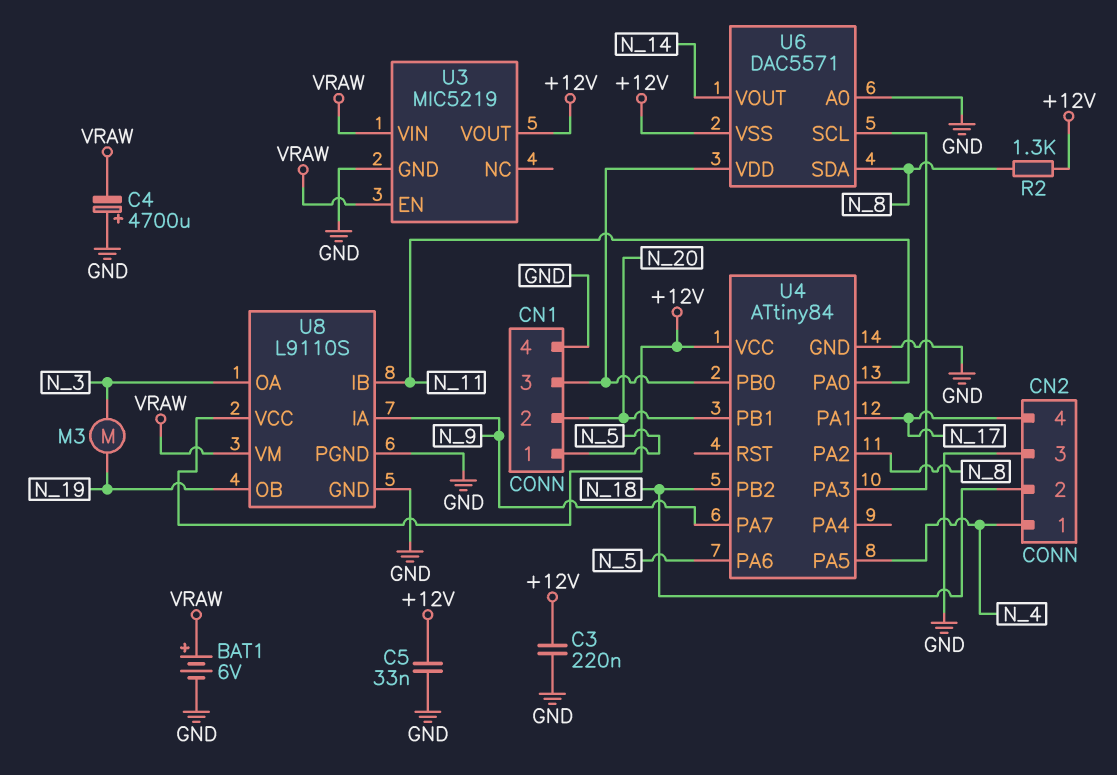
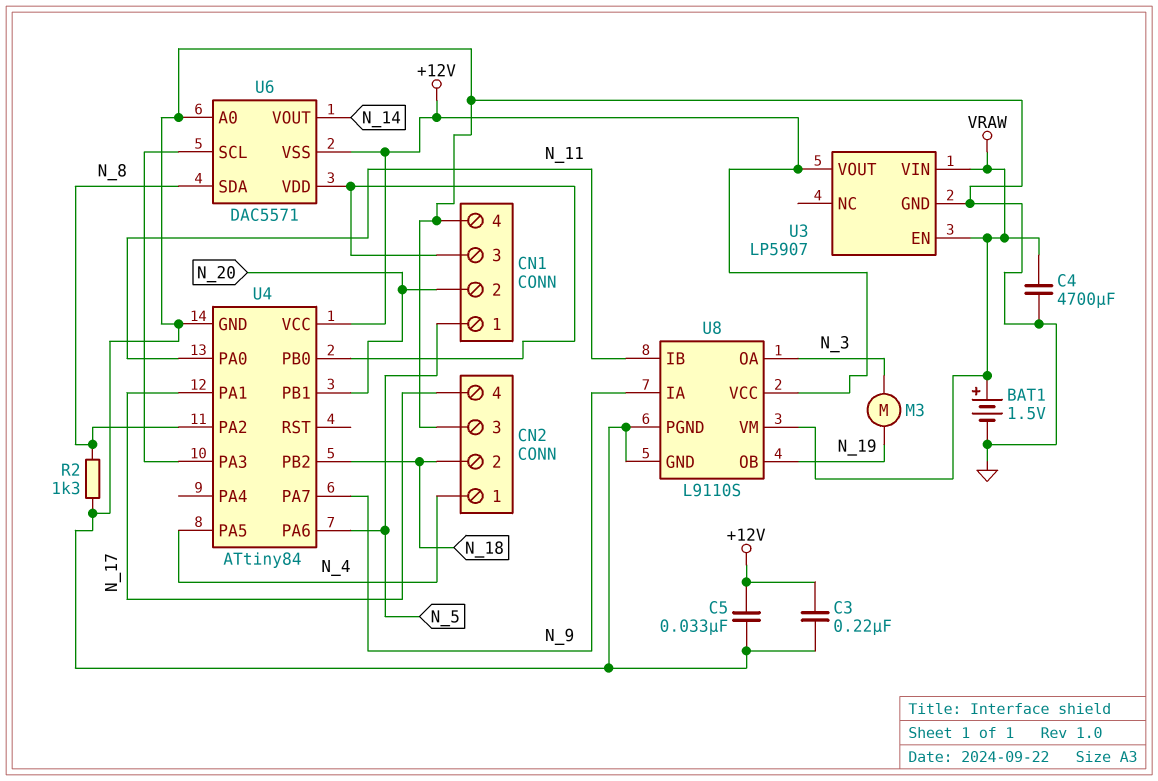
BAT1: 6V (plus VRAW, minus GND) -> 1.5V (plus VRAW, minus GND)
C4: 4700uF (plus GND, minus VRAW) -> 4700uF (GND, VRAW)
R2: 1.3k (+12V, N_8) -> 1.3k (GND, N_8)
U3: MIC5219 -> LP5907

